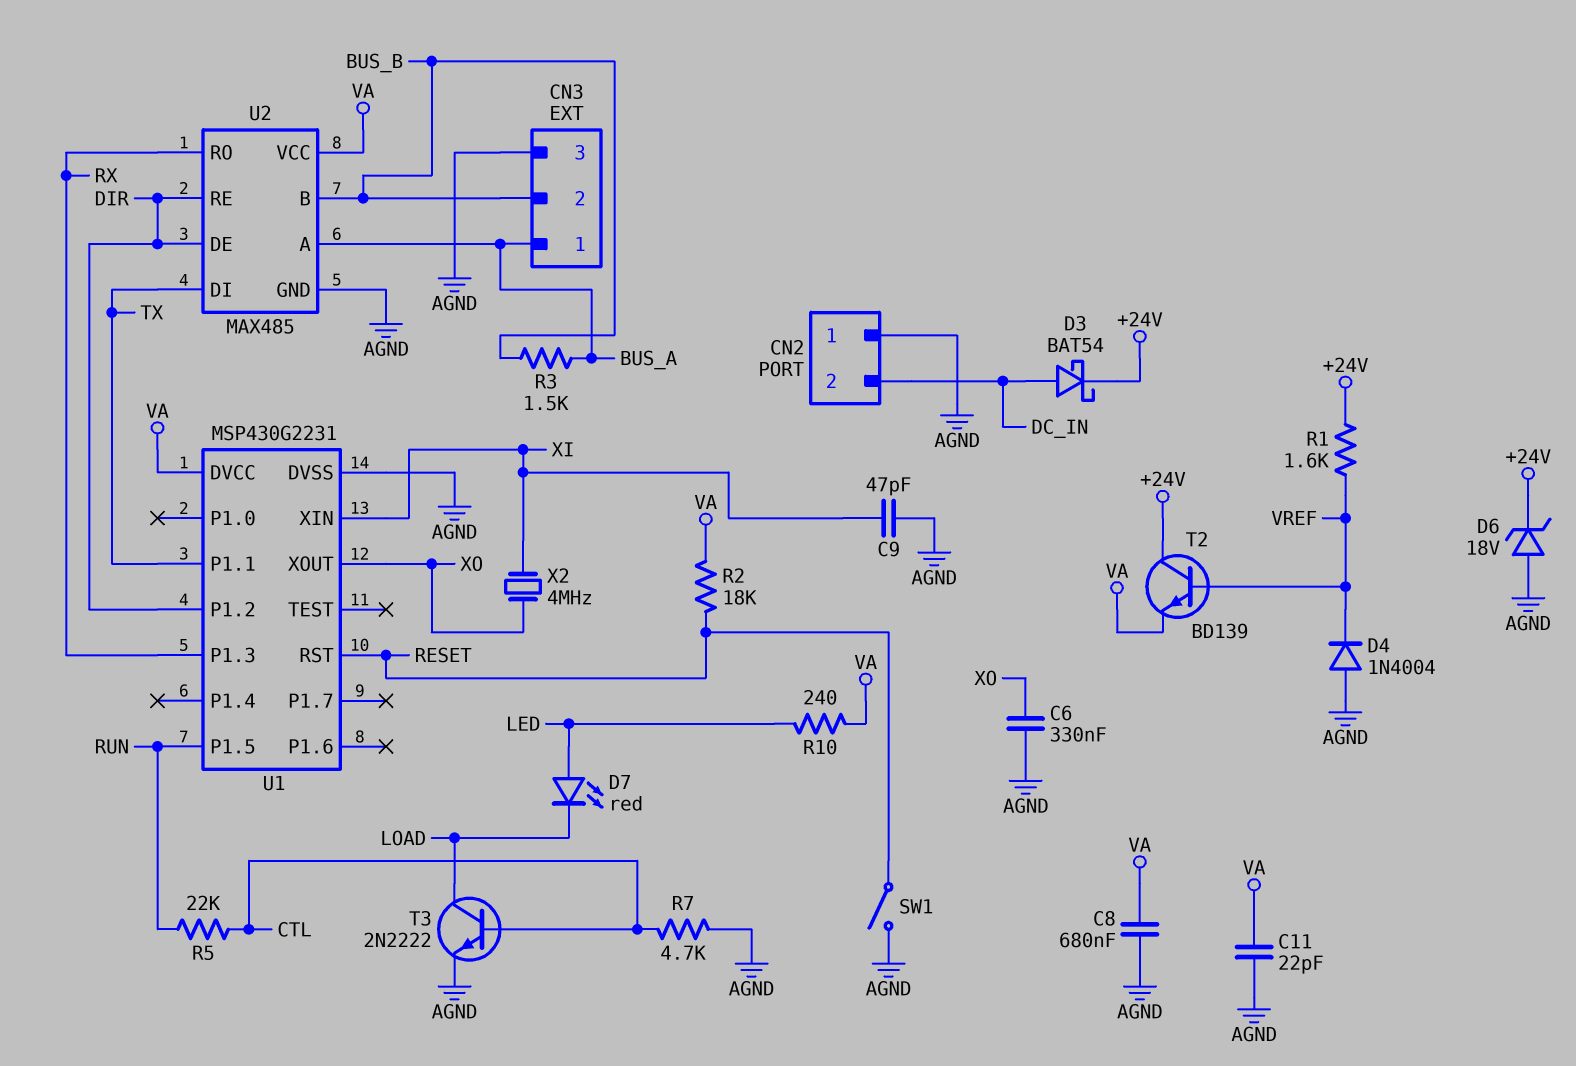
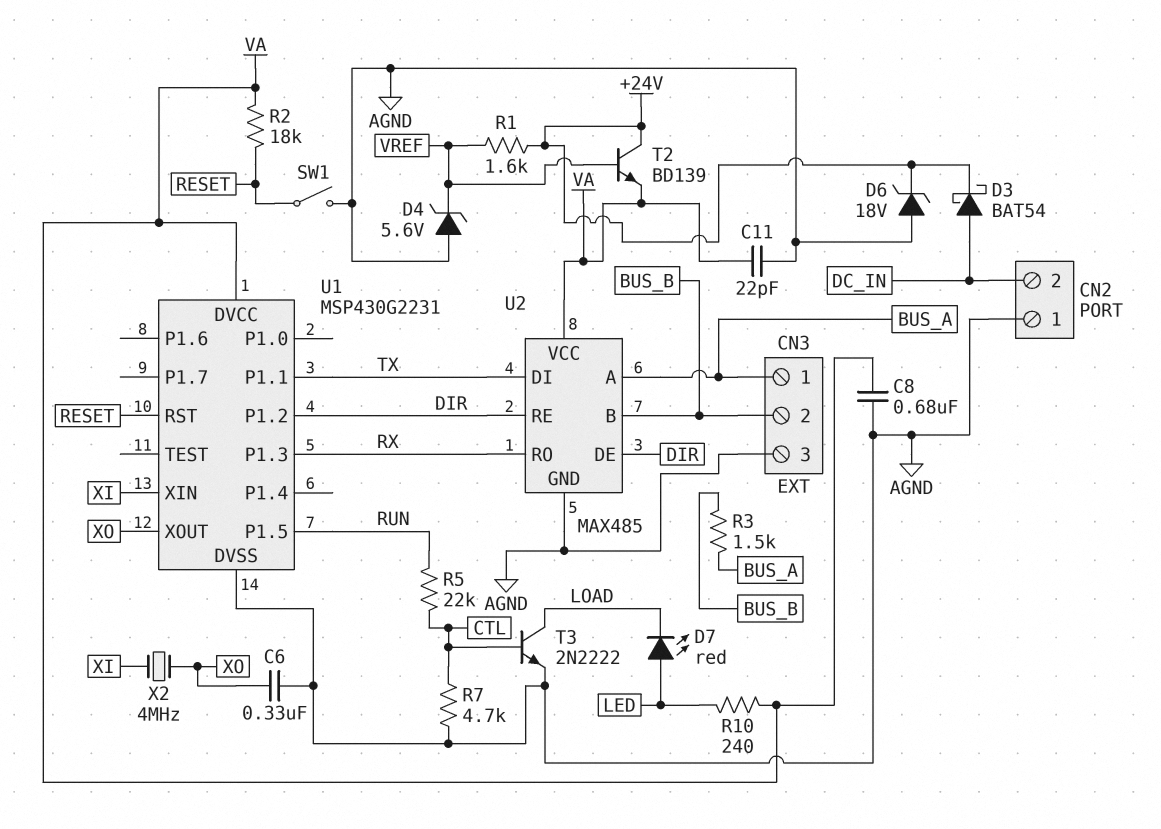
C9: 47pF (AGND, XI) -> none
D4: diode 1N4004 (A AGND, K VREF) -> zener 5.6V (A AGND, K VREF)

